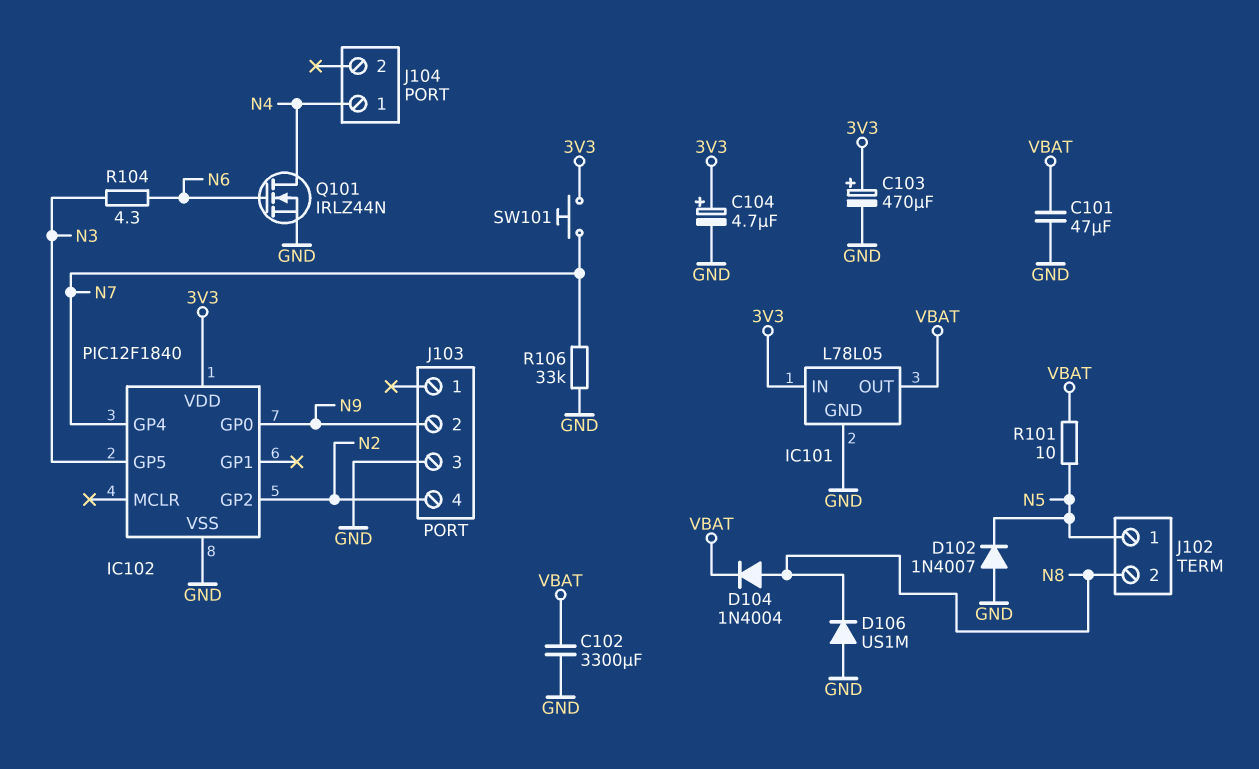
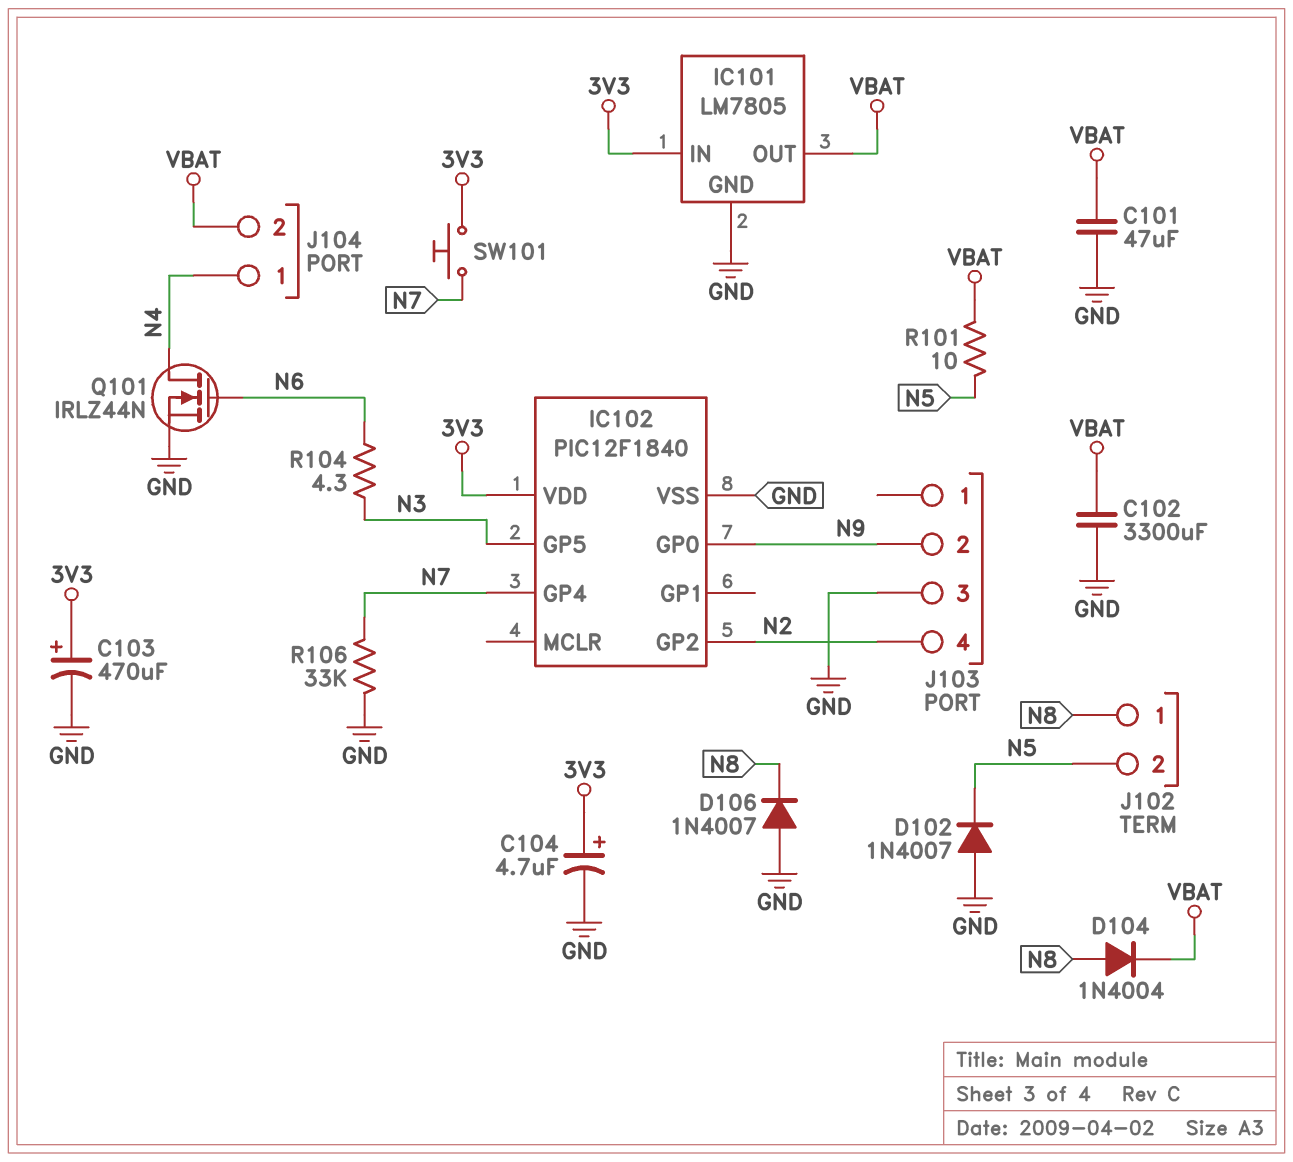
D106: diode US1M (A GND, K N8) -> diode 1N4007 (A GND, K N8)
IC101: L78L05 -> LM7805
J102 pin 1: N5 -> N8
J102 pin 2: N8 -> N5
J104 pin 2: none -> VBAT

